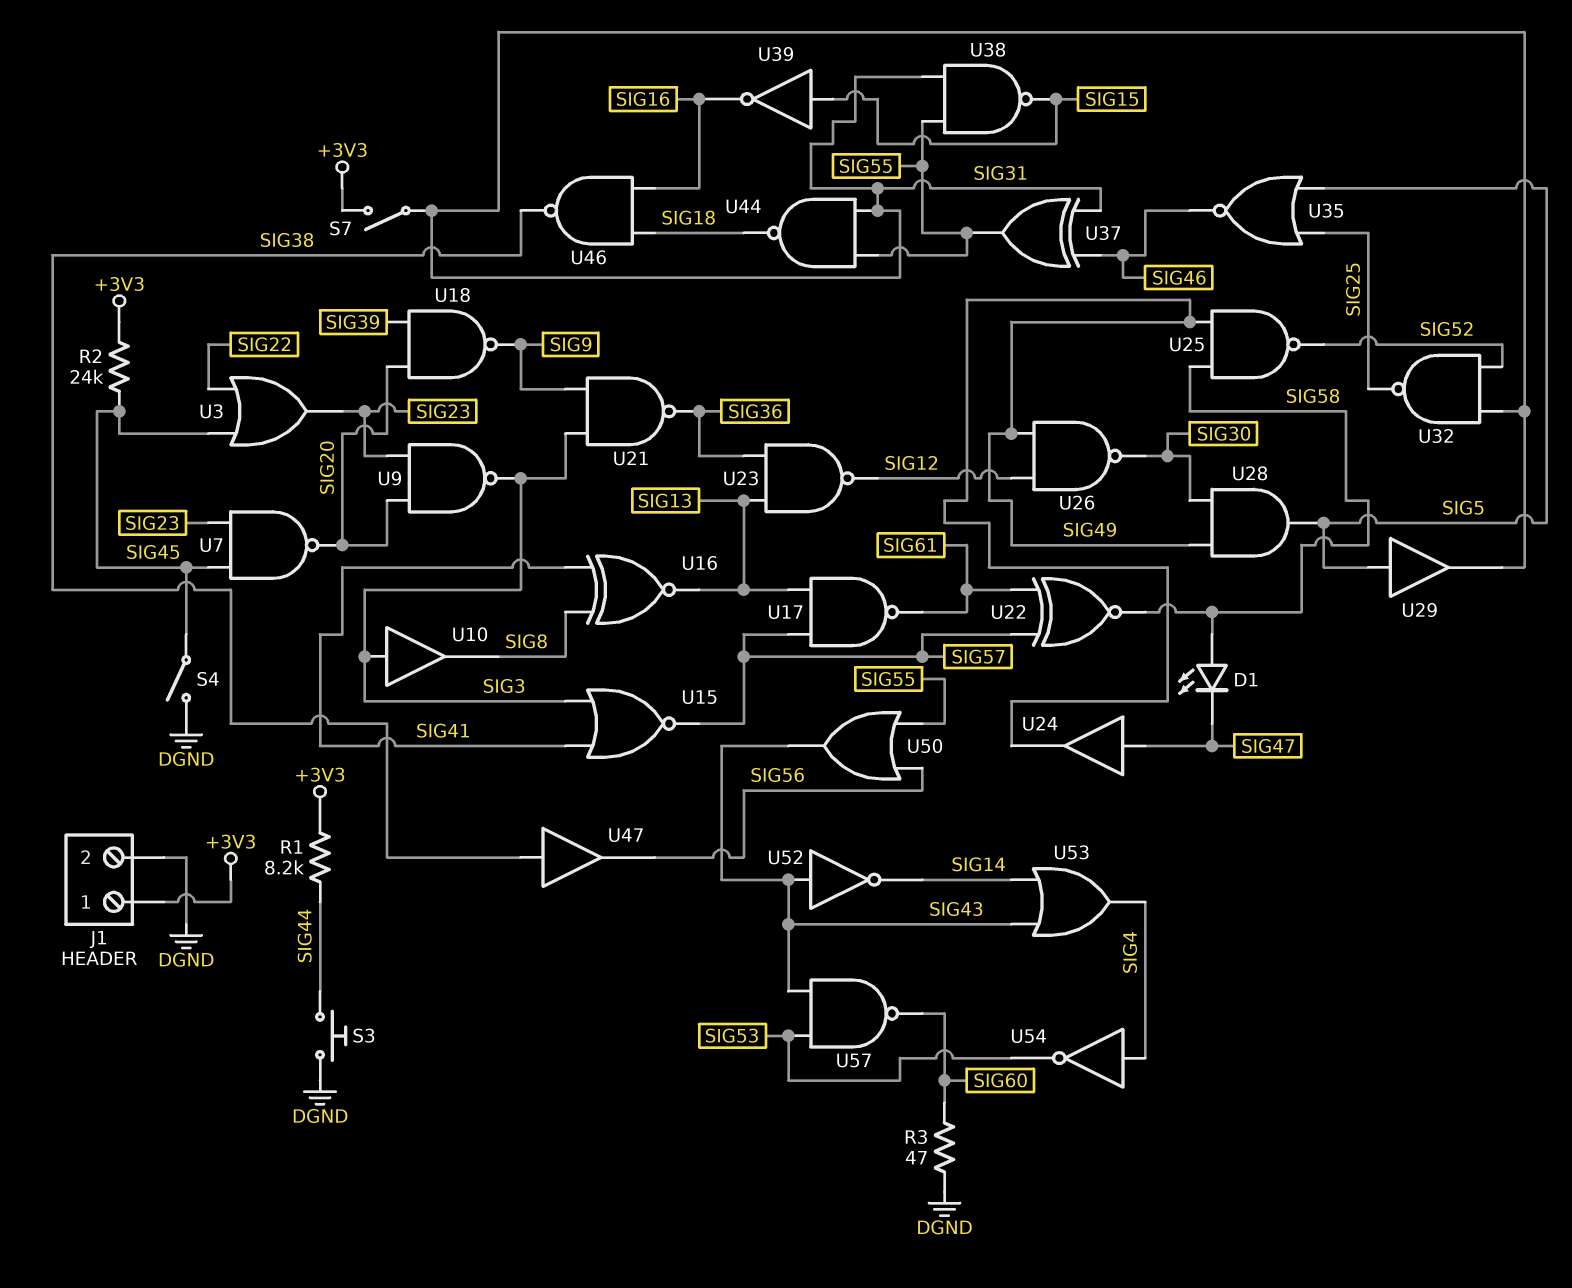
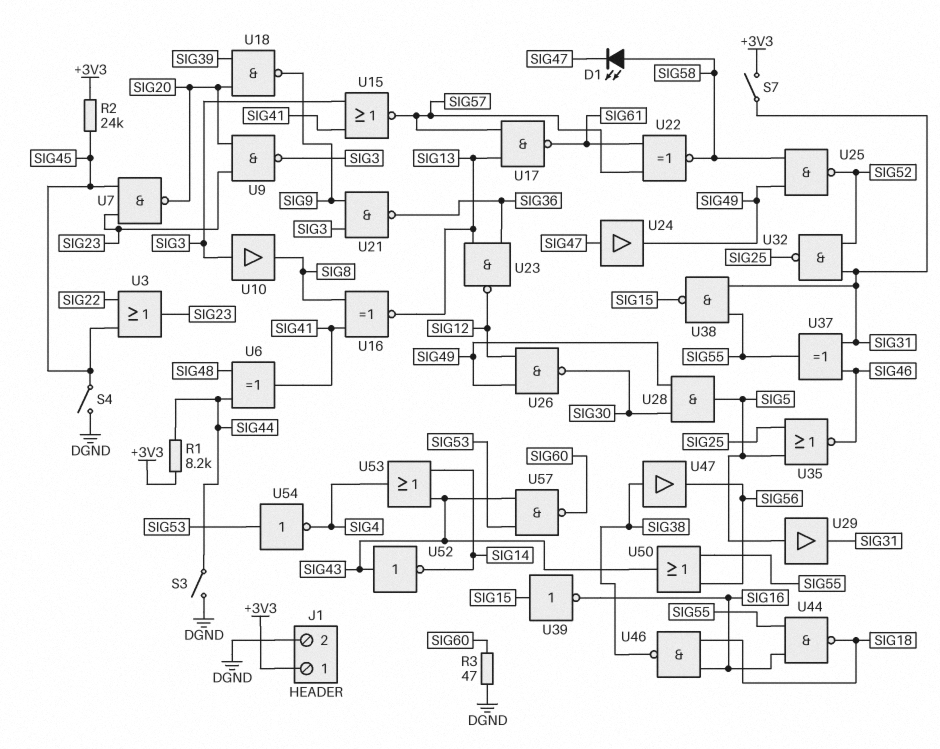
S3: button (DGND, SIG44) -> switch (DGND, SIG44)
U6: none -> XOR (in SIG44, in SIG48, out SIG41)
U44: NAND (in SIG31, in SIG55, out SIG18) -> NAND (in SIG16, in SIG55, out SIG18)
U54: NOT (in SIG4, out SIG53) -> NOT (in SIG53, out SIG4)

